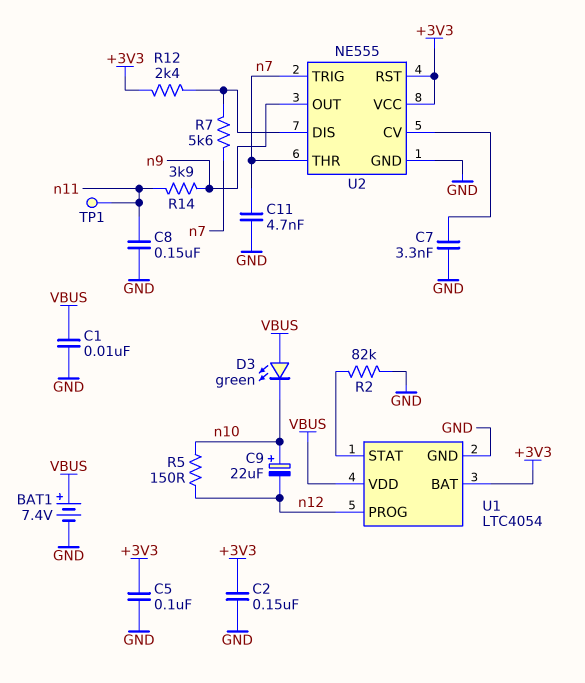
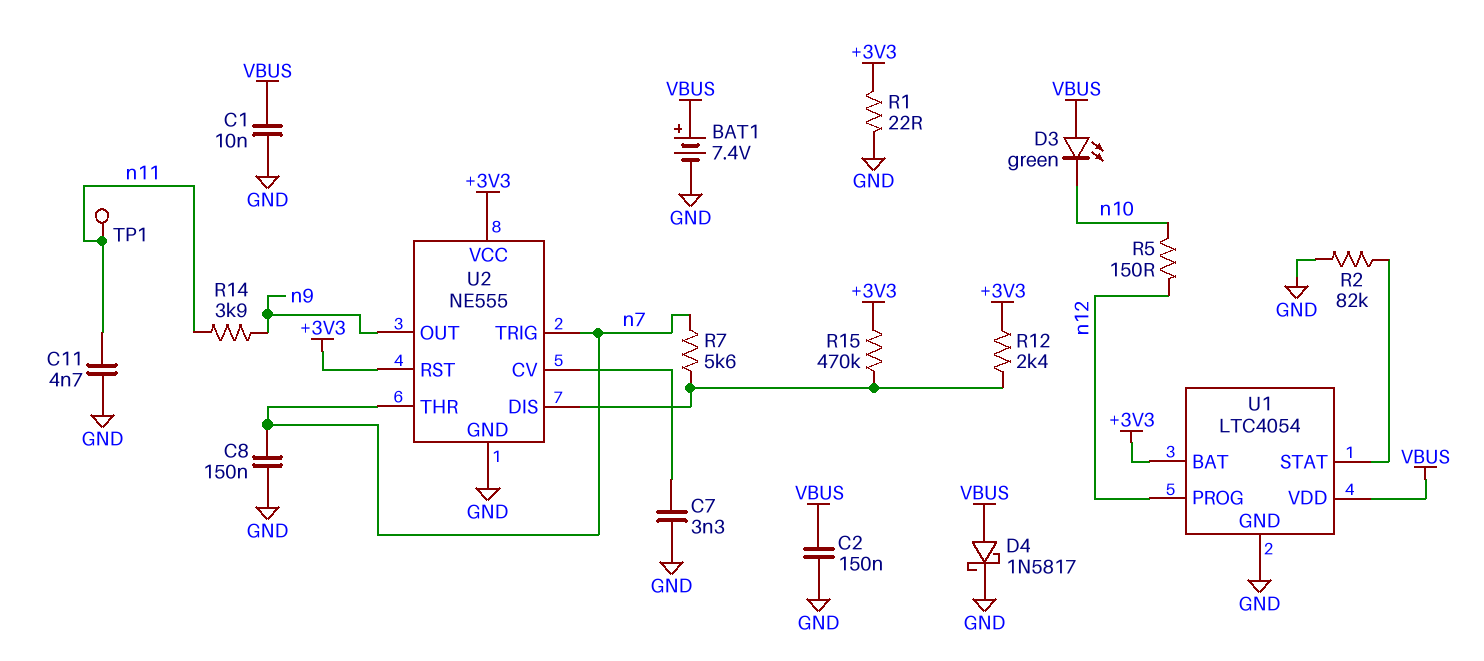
C2: 150nF (+3V3, GND) -> 150nF (GND, VBUS)
C5: 100nF (+3V3, GND) -> none
C8: 150nF (GND, n11) -> 150nF (GND, n7)
C9: 22uF (plus n10, minus n12) -> none
C11: 4.7nF (GND, n7) -> 4.7nF (GND, n11)
D4: none -> schottky 1N5817 (A VBUS, K GND)
R1: none -> 22 (+3V3, GND)
R15: none -> 470k (+3V3, U2/DIS)

